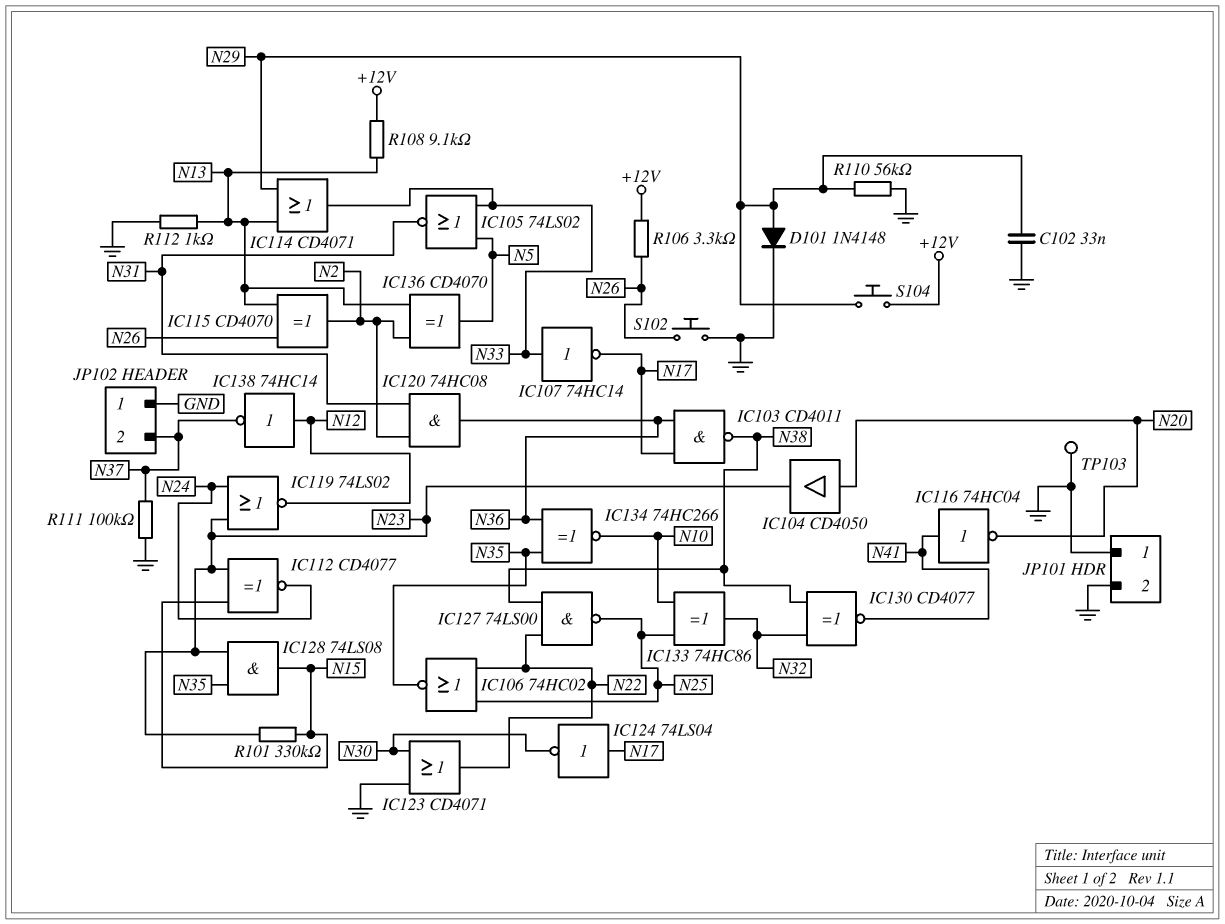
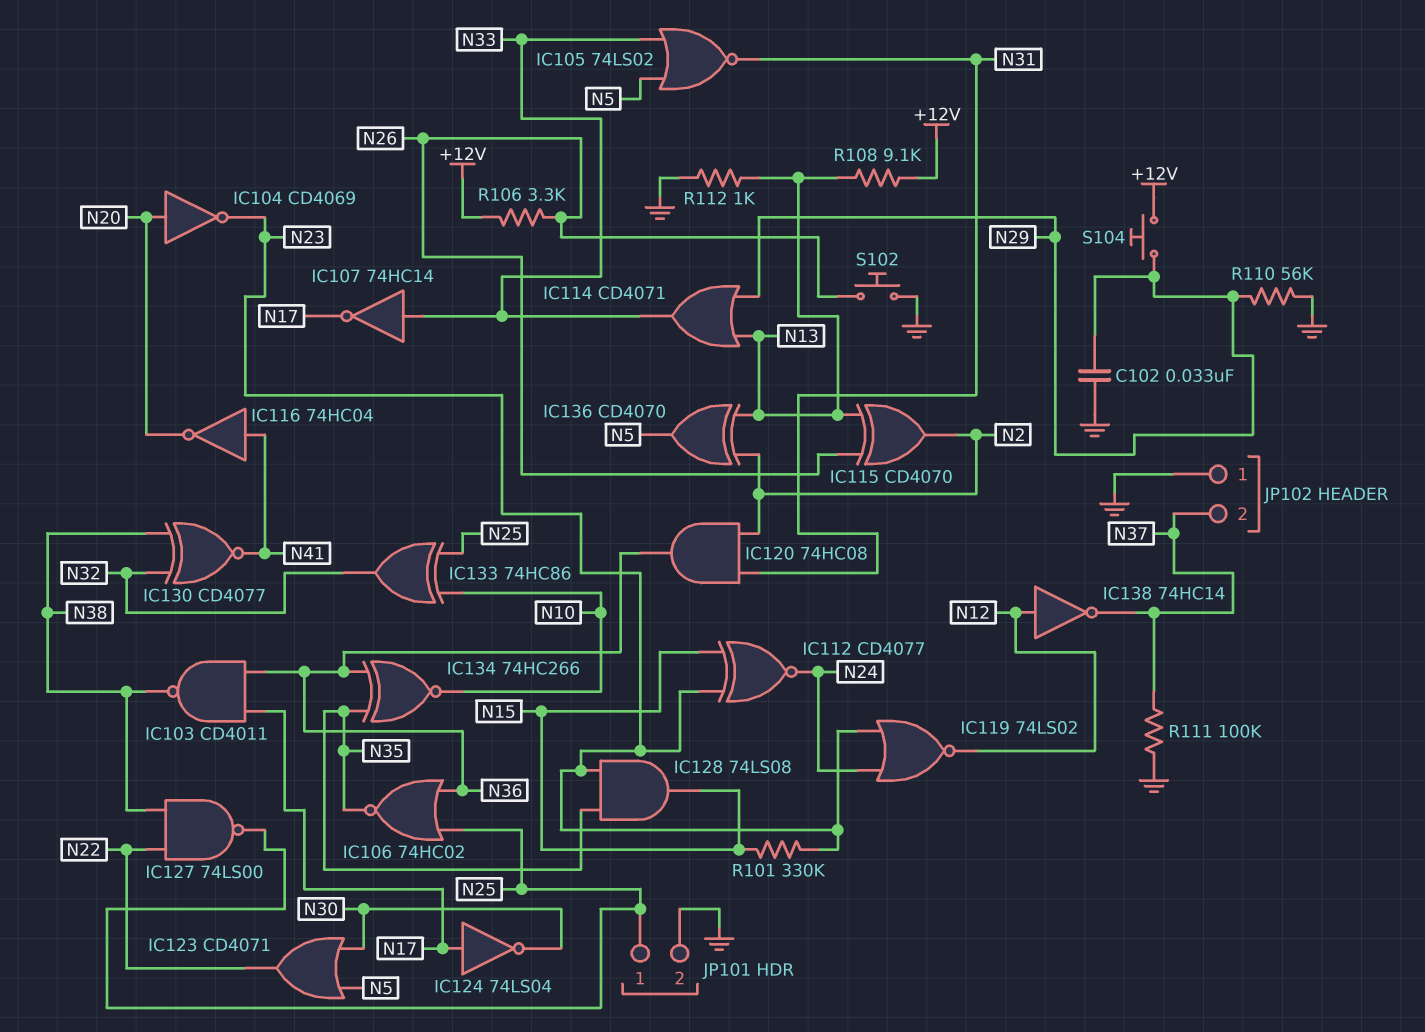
D101: diode 1N4148 (A N29, K GND) -> none
IC104: buffer CD4050 (in N20, out N23) -> NOT CD4069 (in N20, out N23)
IC106: NOR 74HC02 (in N22, in N25, out N35) -> NOR 74HC02 (in N25, in N36, out N35)
IC123: OR CD4071 (in GND, in N30, out N22) -> OR CD4071 (in N5, in N30, out N22)
JP101 pin 1: GND -> N25
TP103: test point (GND) -> none

